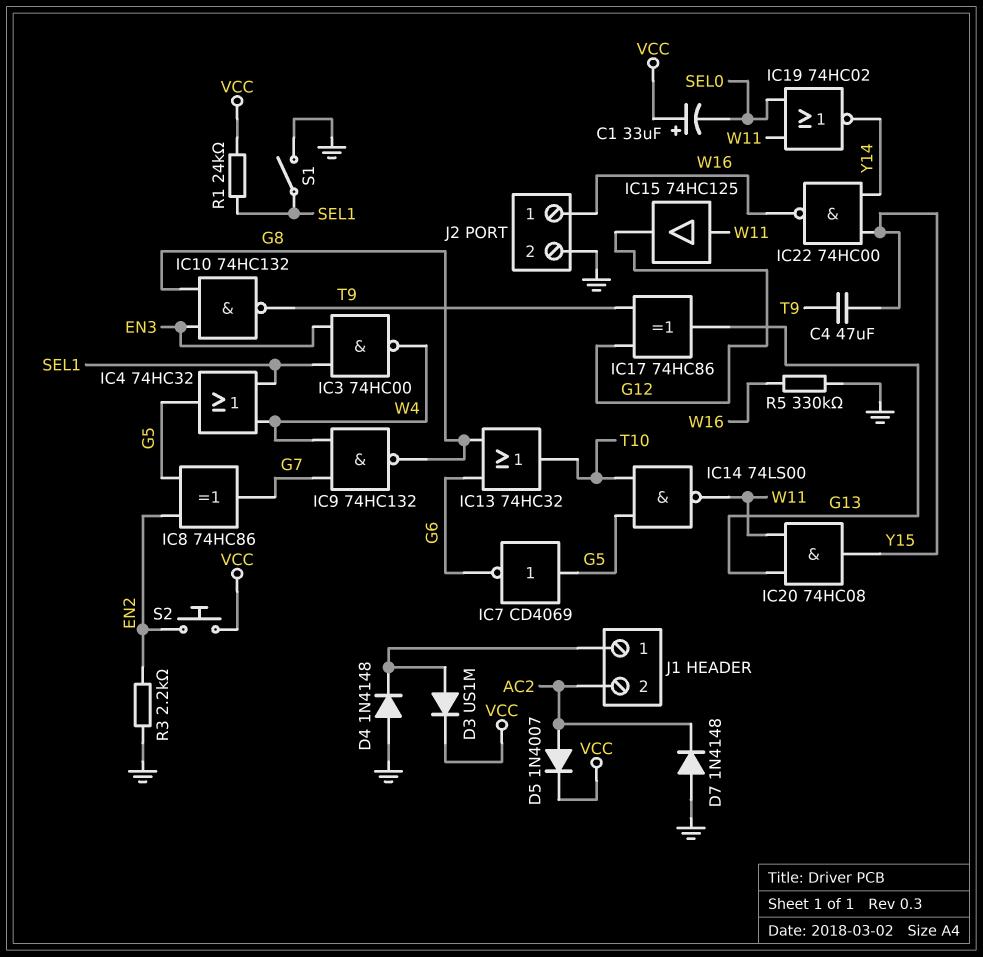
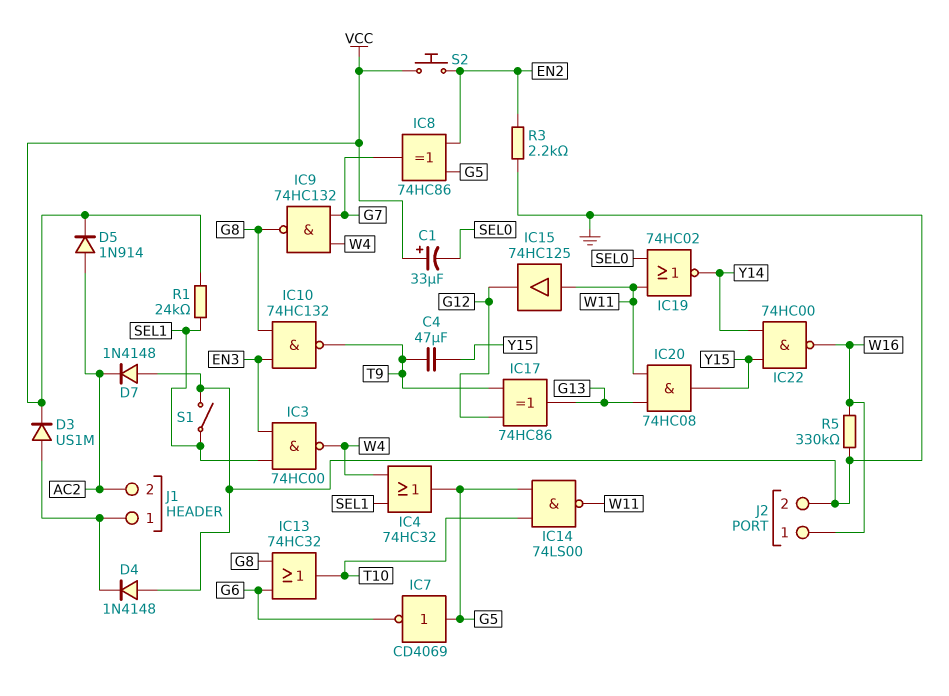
D5: diode 1N4007 (A AC2, K VCC) -> diode 1N914 (A AC2, K VCC)

